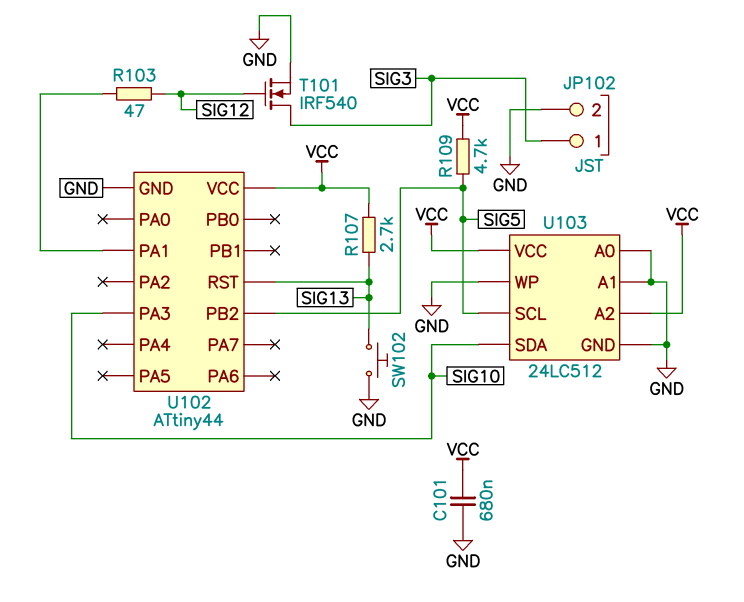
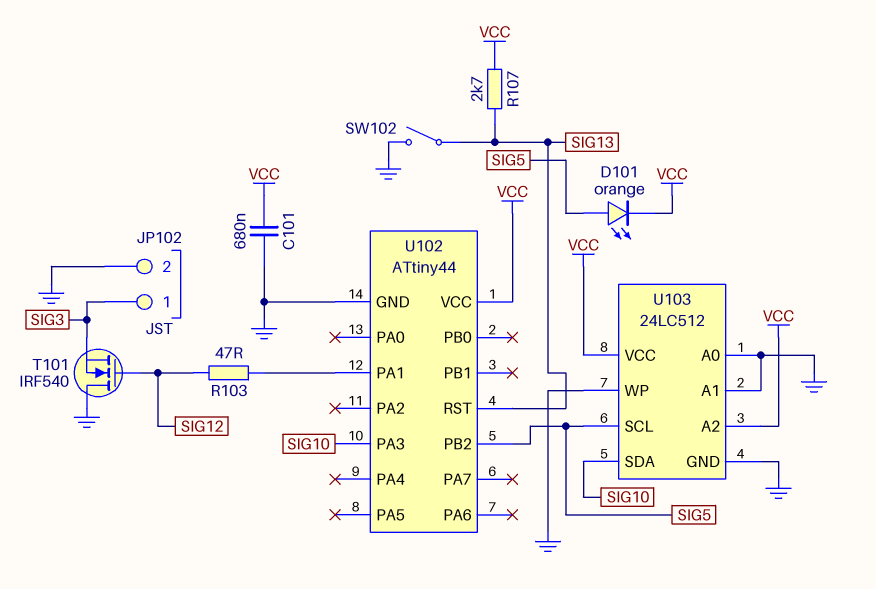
D101: none -> LED orange (A SIG5, K VCC)
R109: 4.7k (SIG5, VCC) -> none
SW102: button (GND, SIG13) -> switch (GND, SIG13)
T101: NMOS IRF540 (G SIG12, D SIG3, S GND) -> NMOS IRF540 (G SIG12, D GND, S SIG3)

